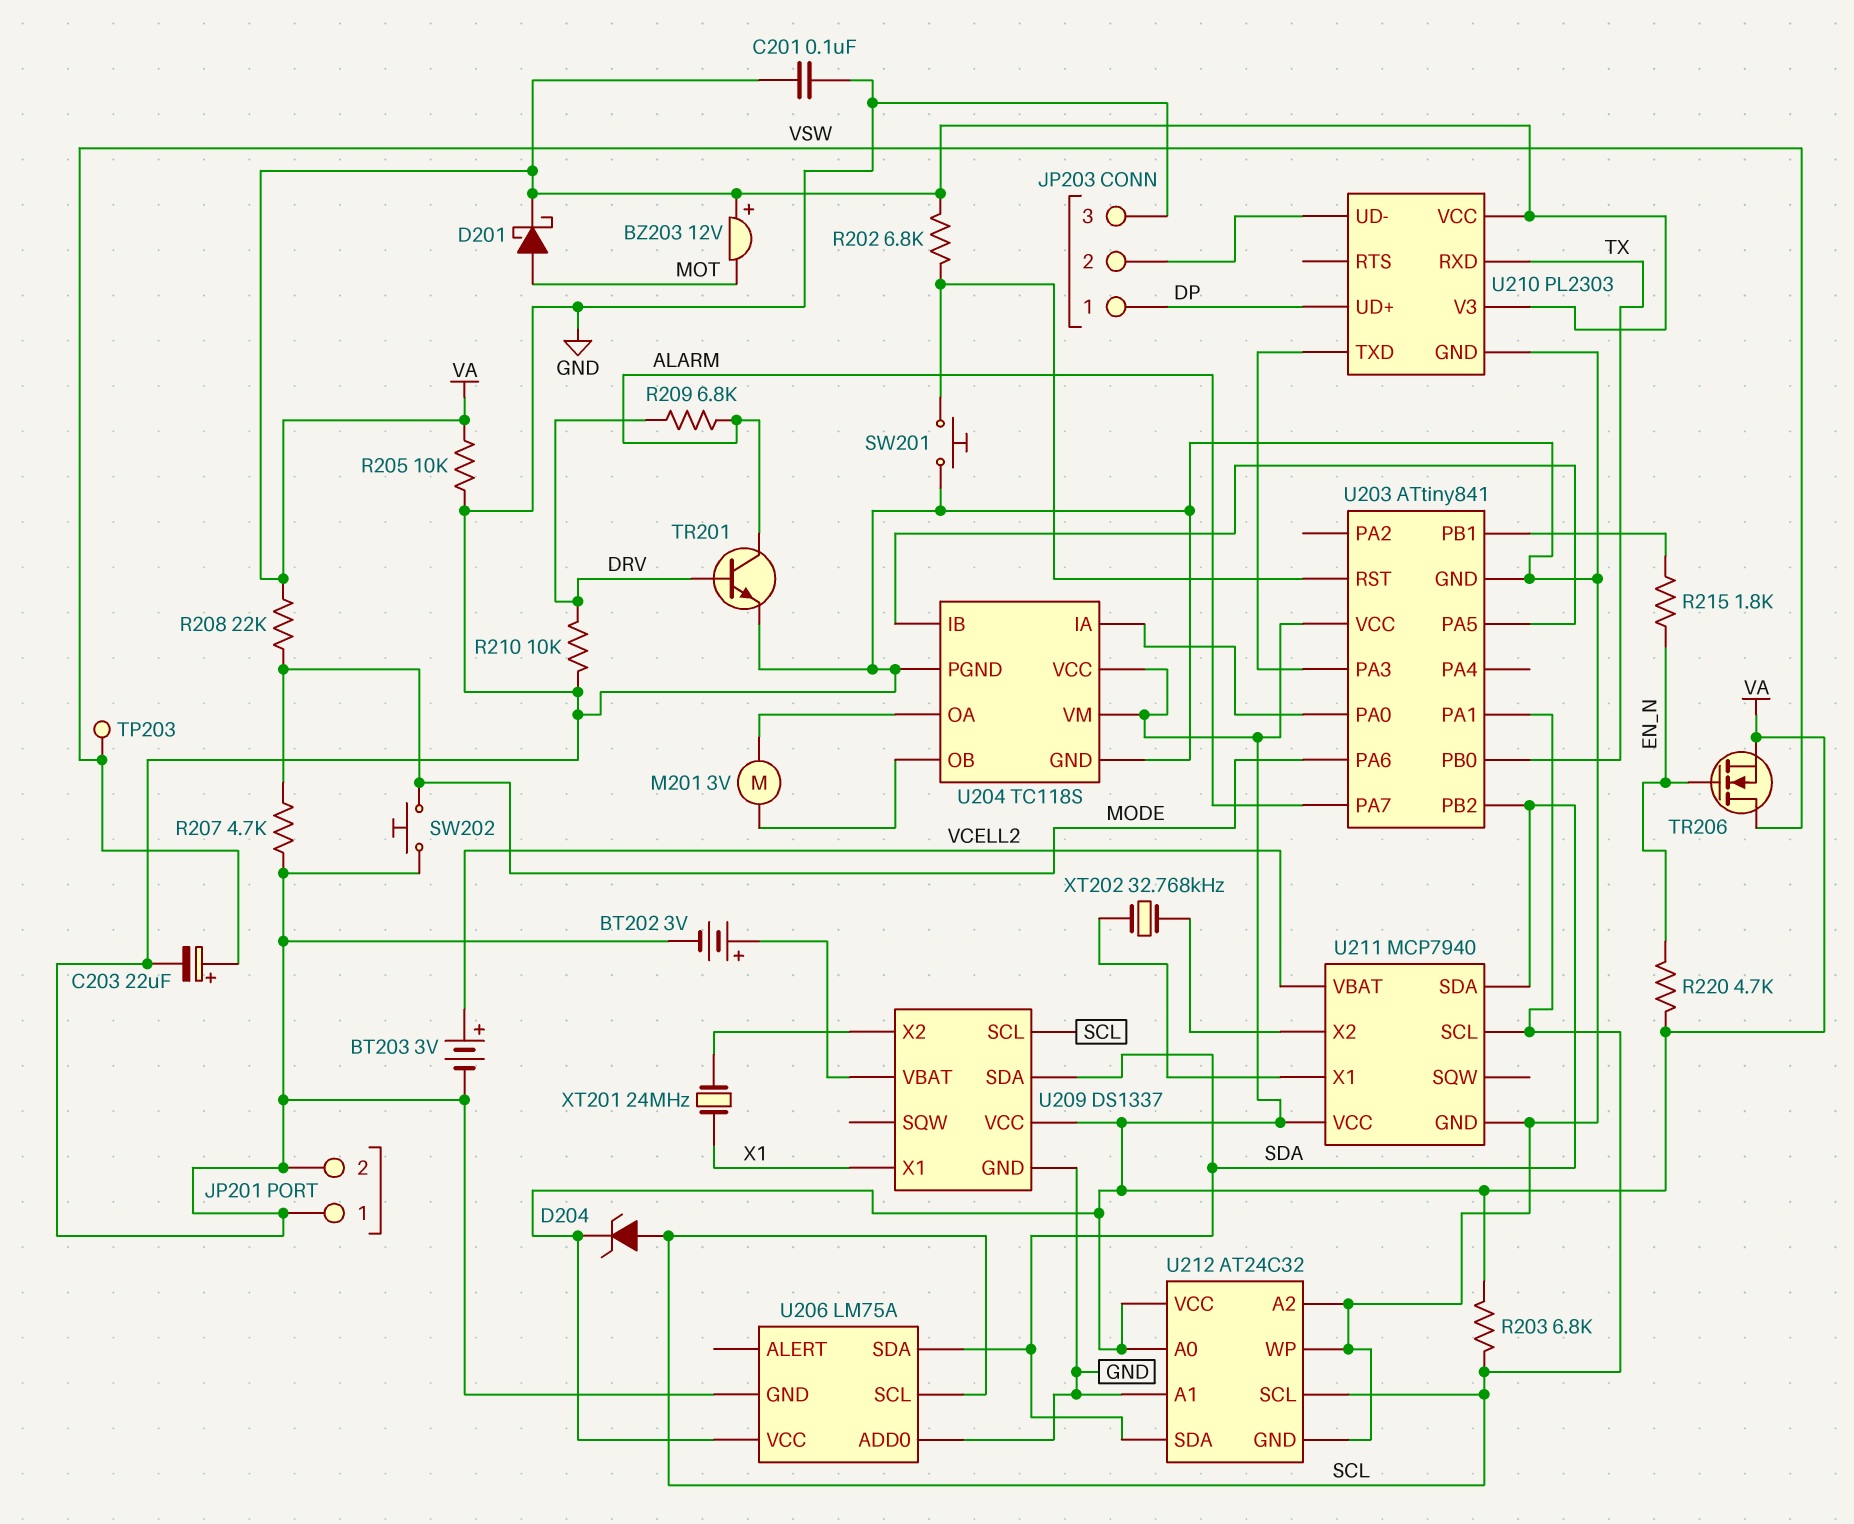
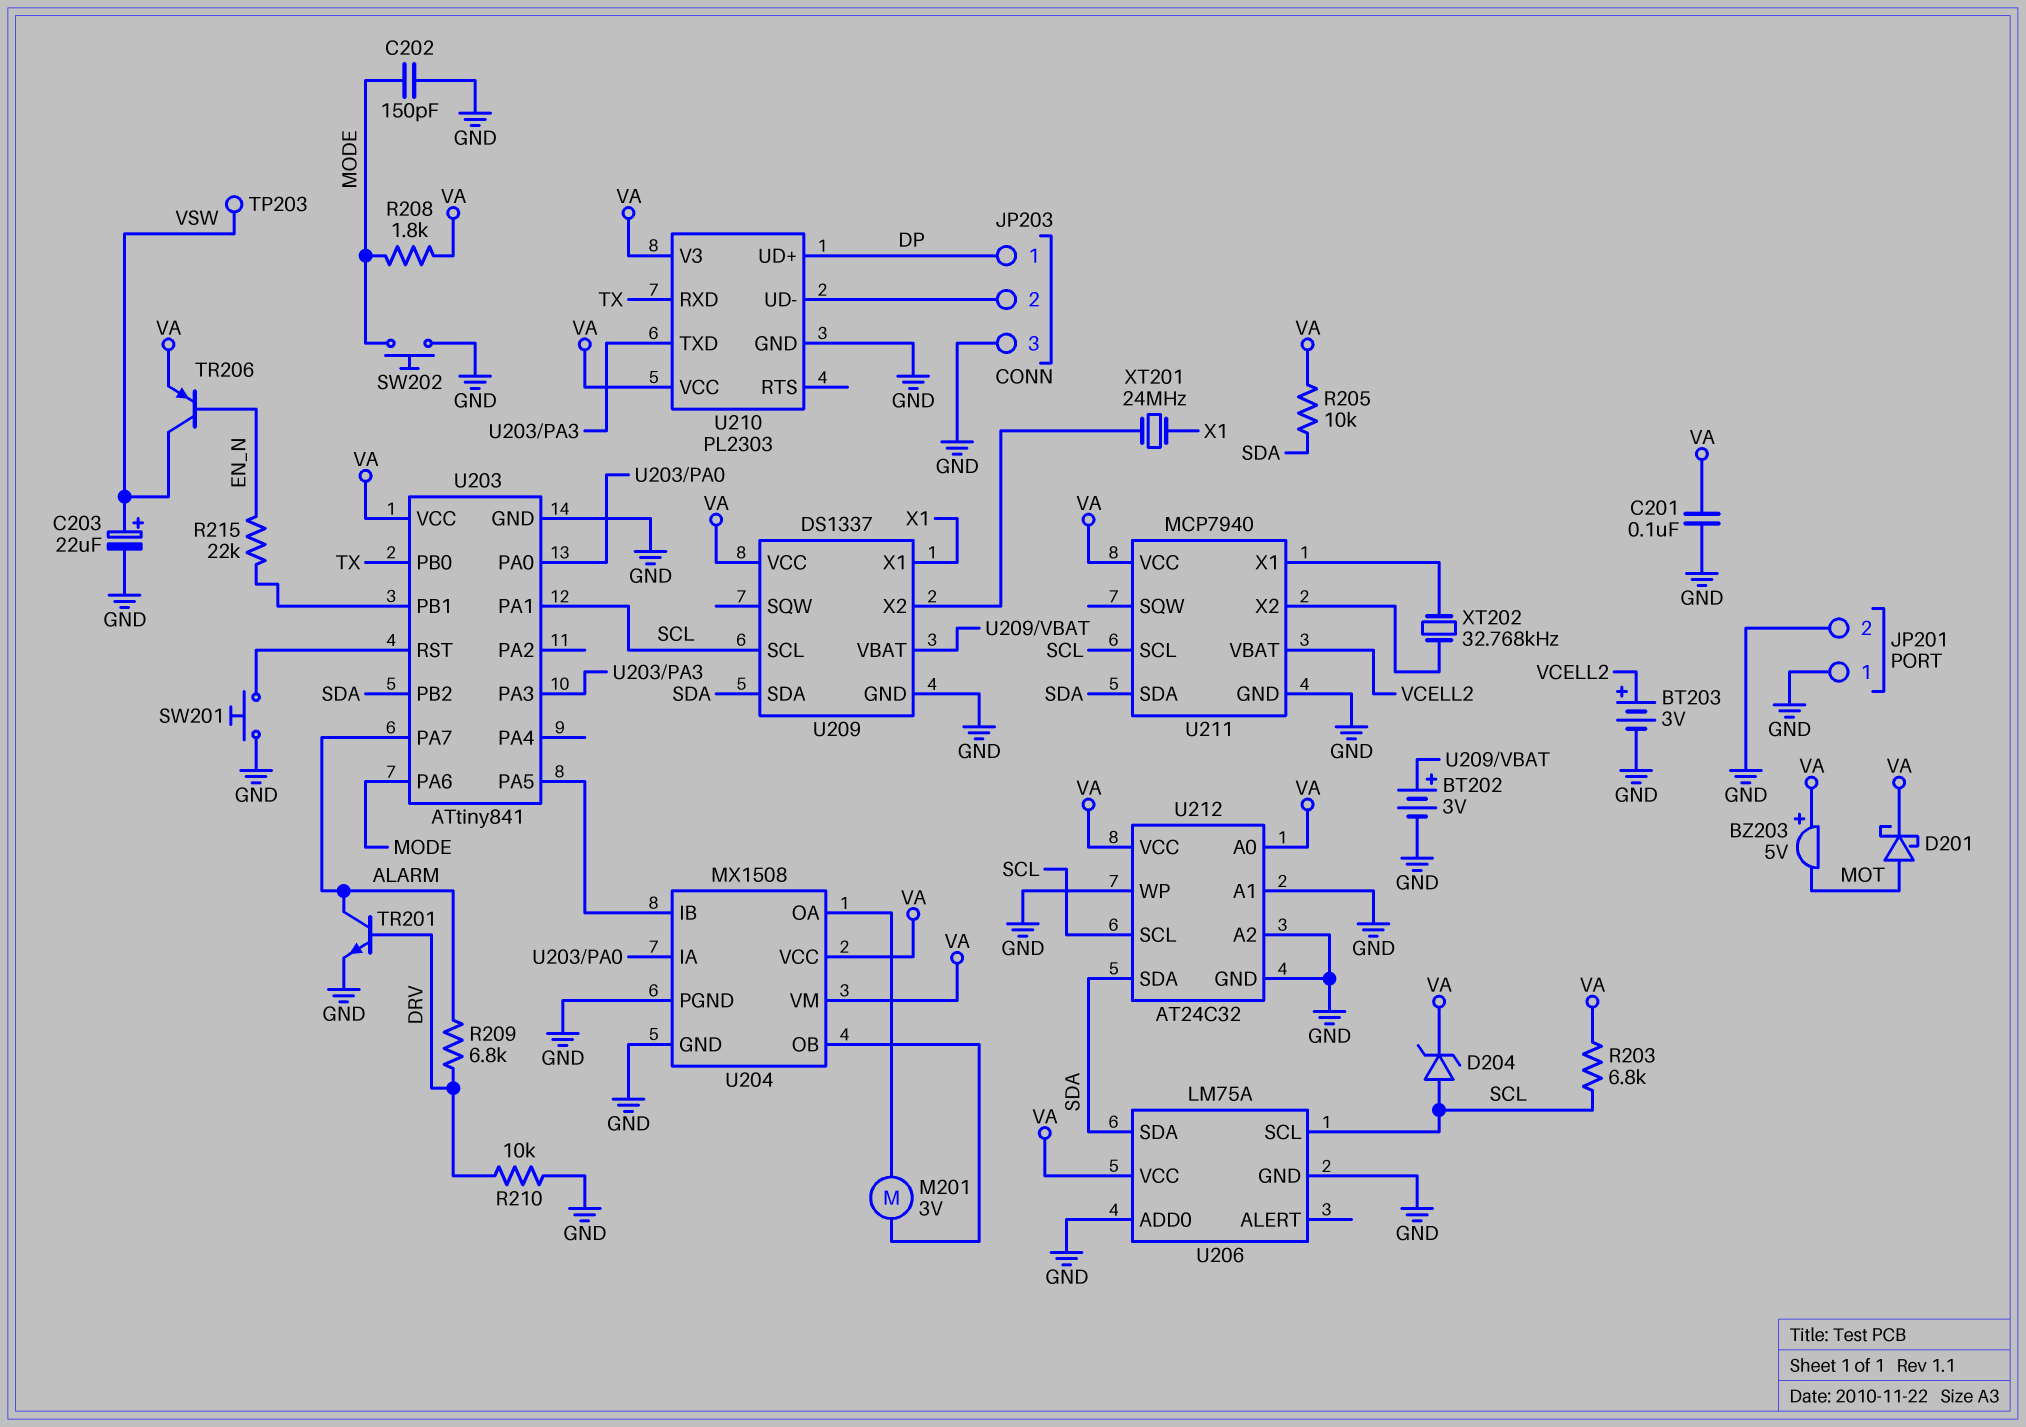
BZ203: buzzer 12V (plus VA, minus MOT) -> buzzer 5V (plus VA, minus MOT)
C202: none -> 150pF (GND, MODE)
R202: 6.8k (U203/RST, VA) -> none
R205: 10k (GND, VA) -> 10k (SDA, VA)
R207: 4.7k (GND, MODE) -> none
R208: 22k (MODE, VA) -> 1.8k (MODE, VA)
R215: 1.8k (EN_N, U203/PB1) -> 22k (EN_N, U203/PB1)
R220: 4.7k (EN_N, VA) -> none
TR206: NMOS (G EN_N, D VSW, S VA) -> PNP (B EN_N, C VSW, E VA)
U204: TC118S -> MX1508

